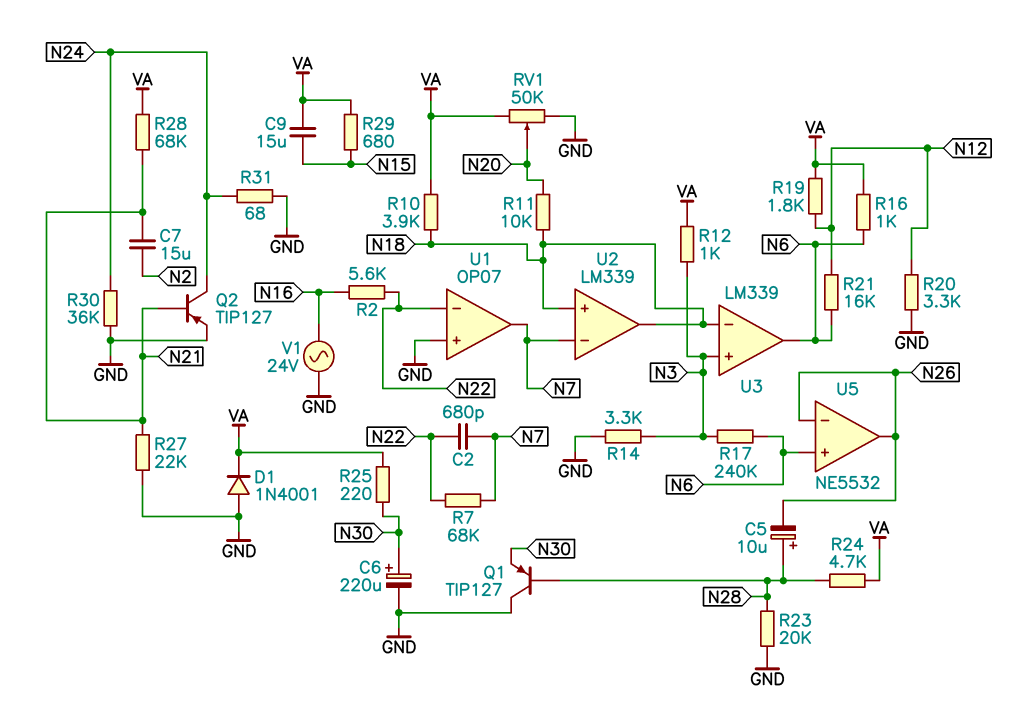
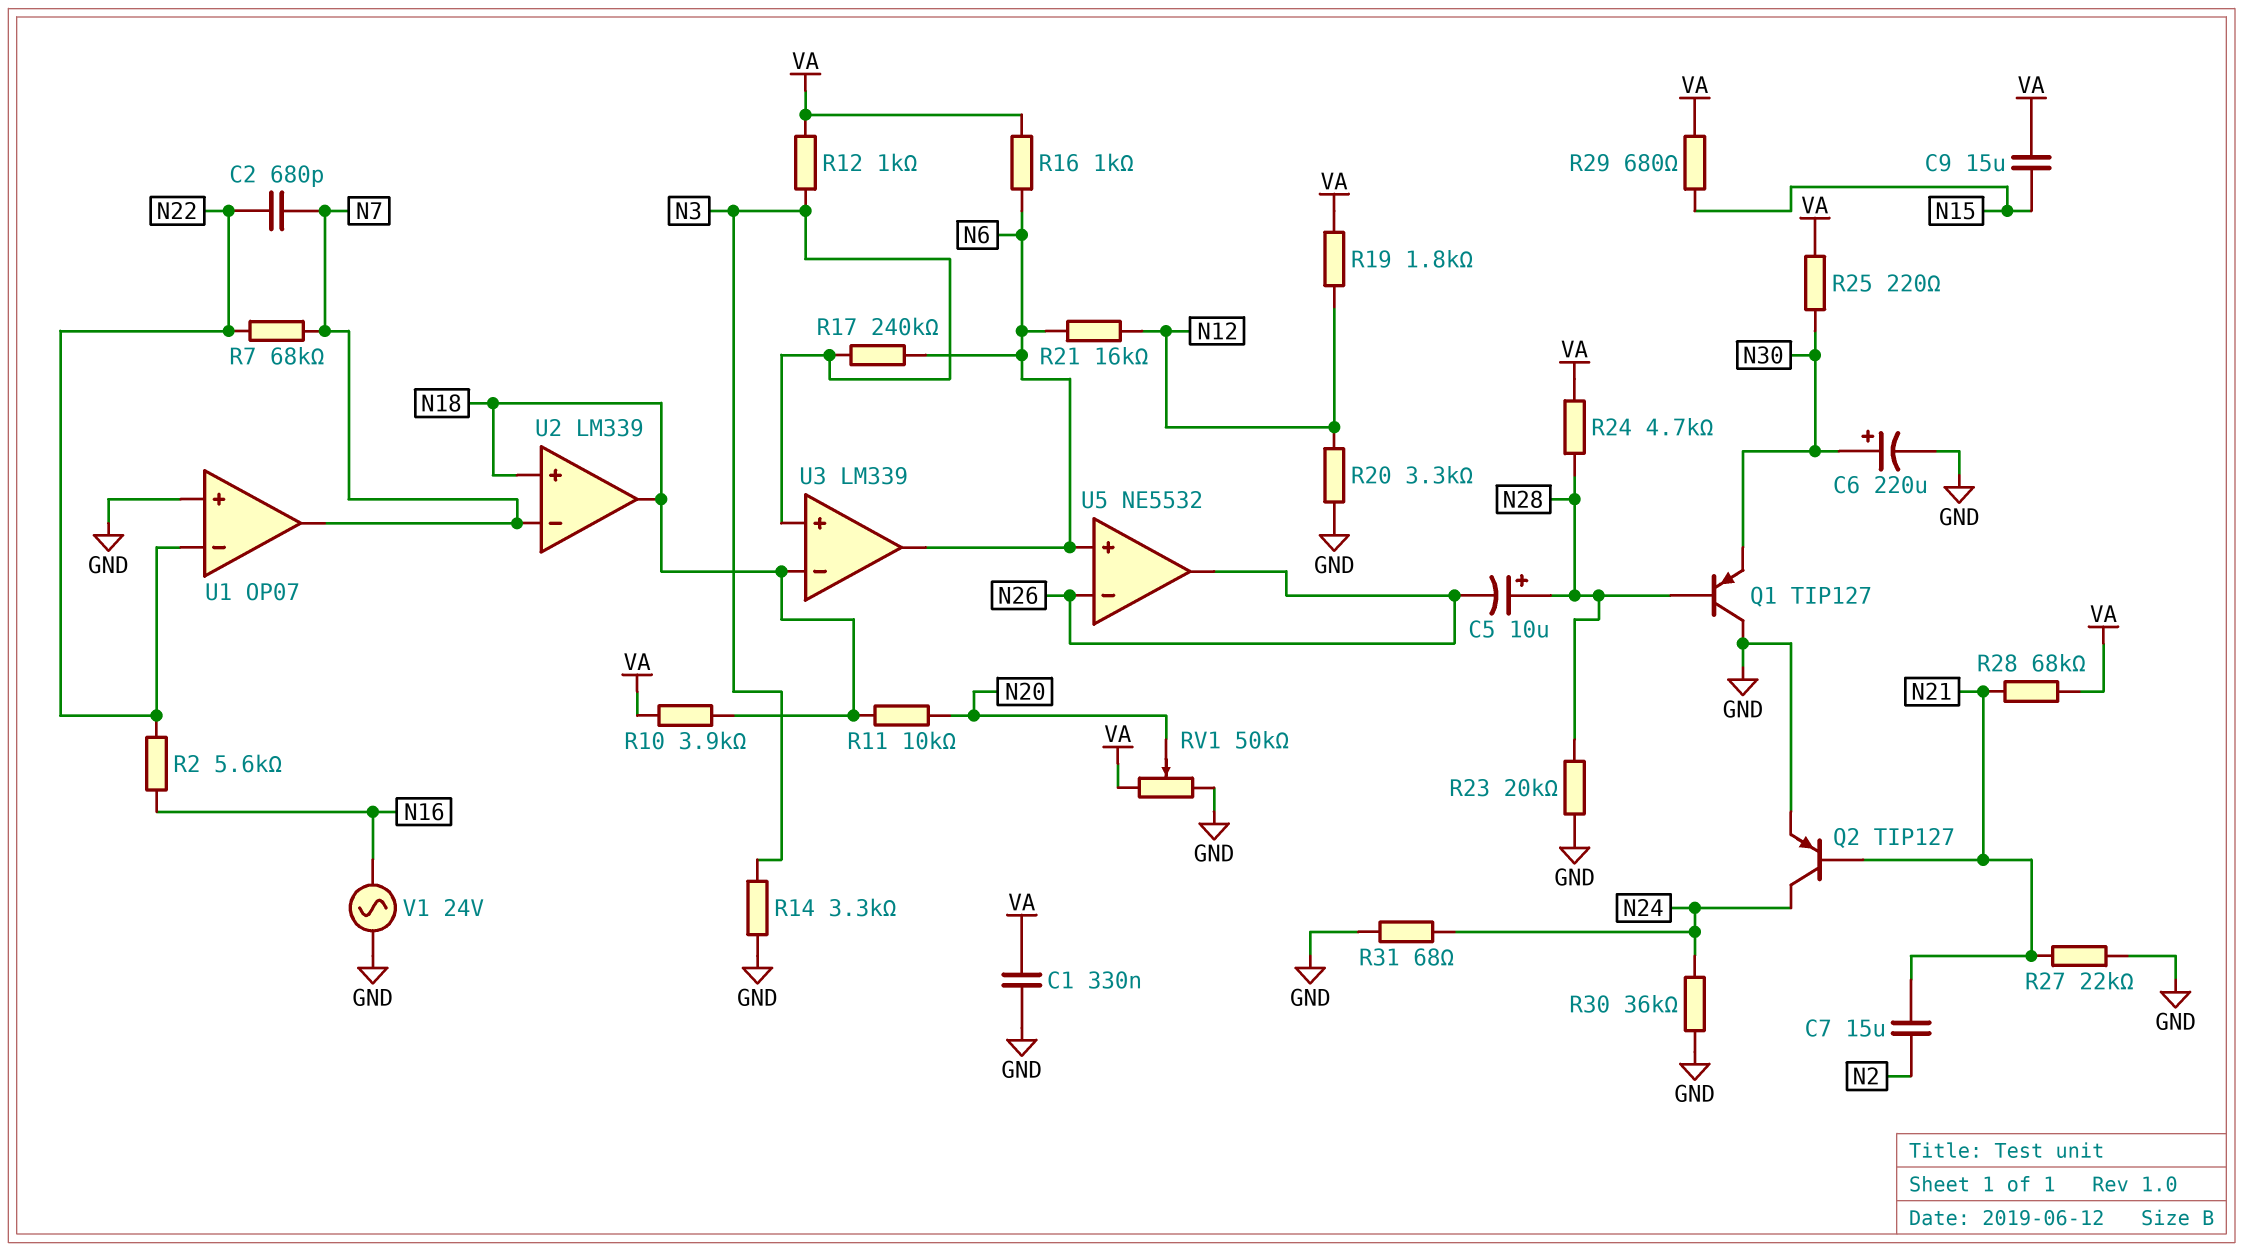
C1: none -> 330nF (GND, VA)
D1: diode 1N4001 (A GND, K VA) -> none

